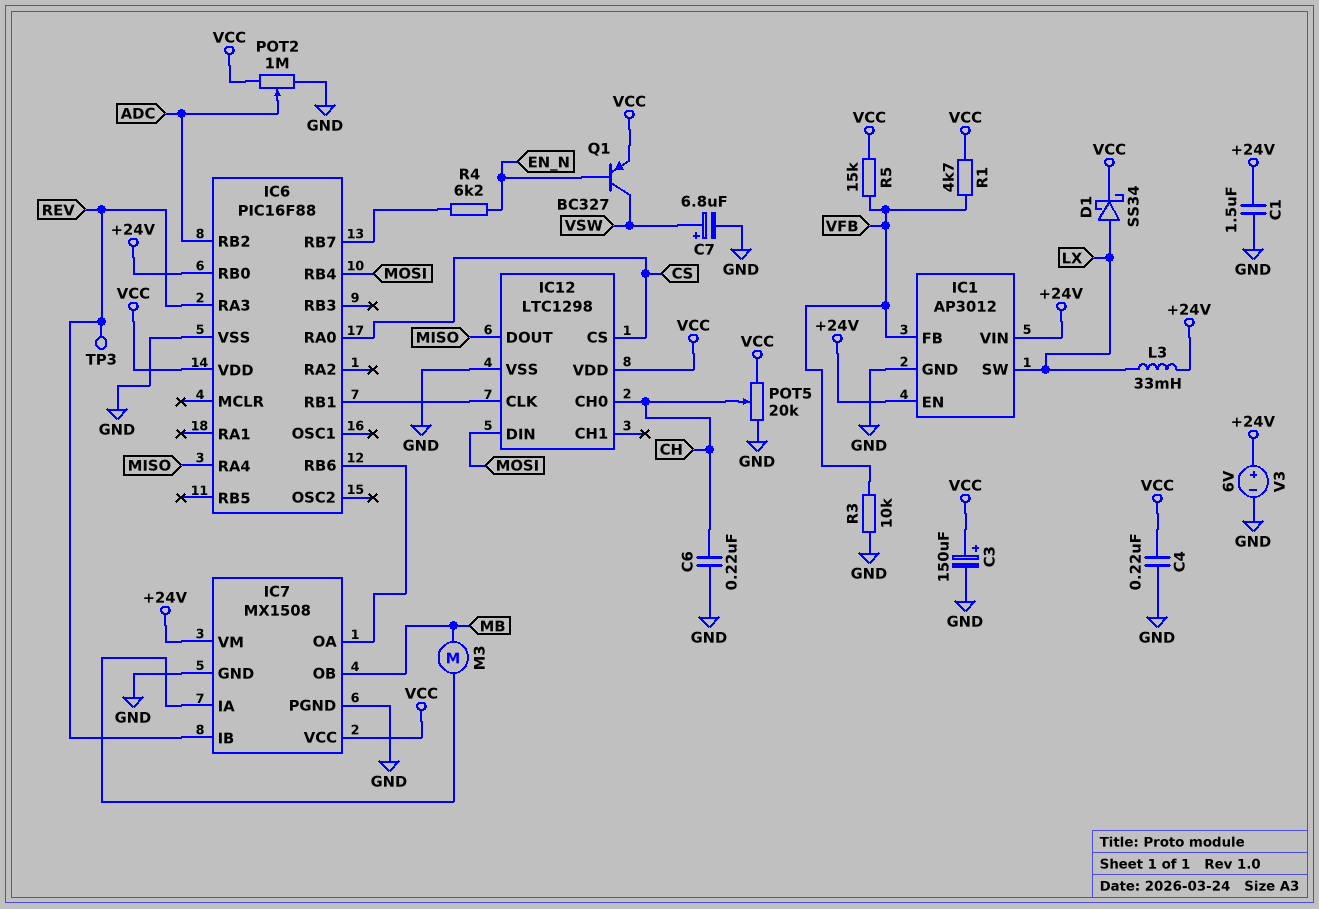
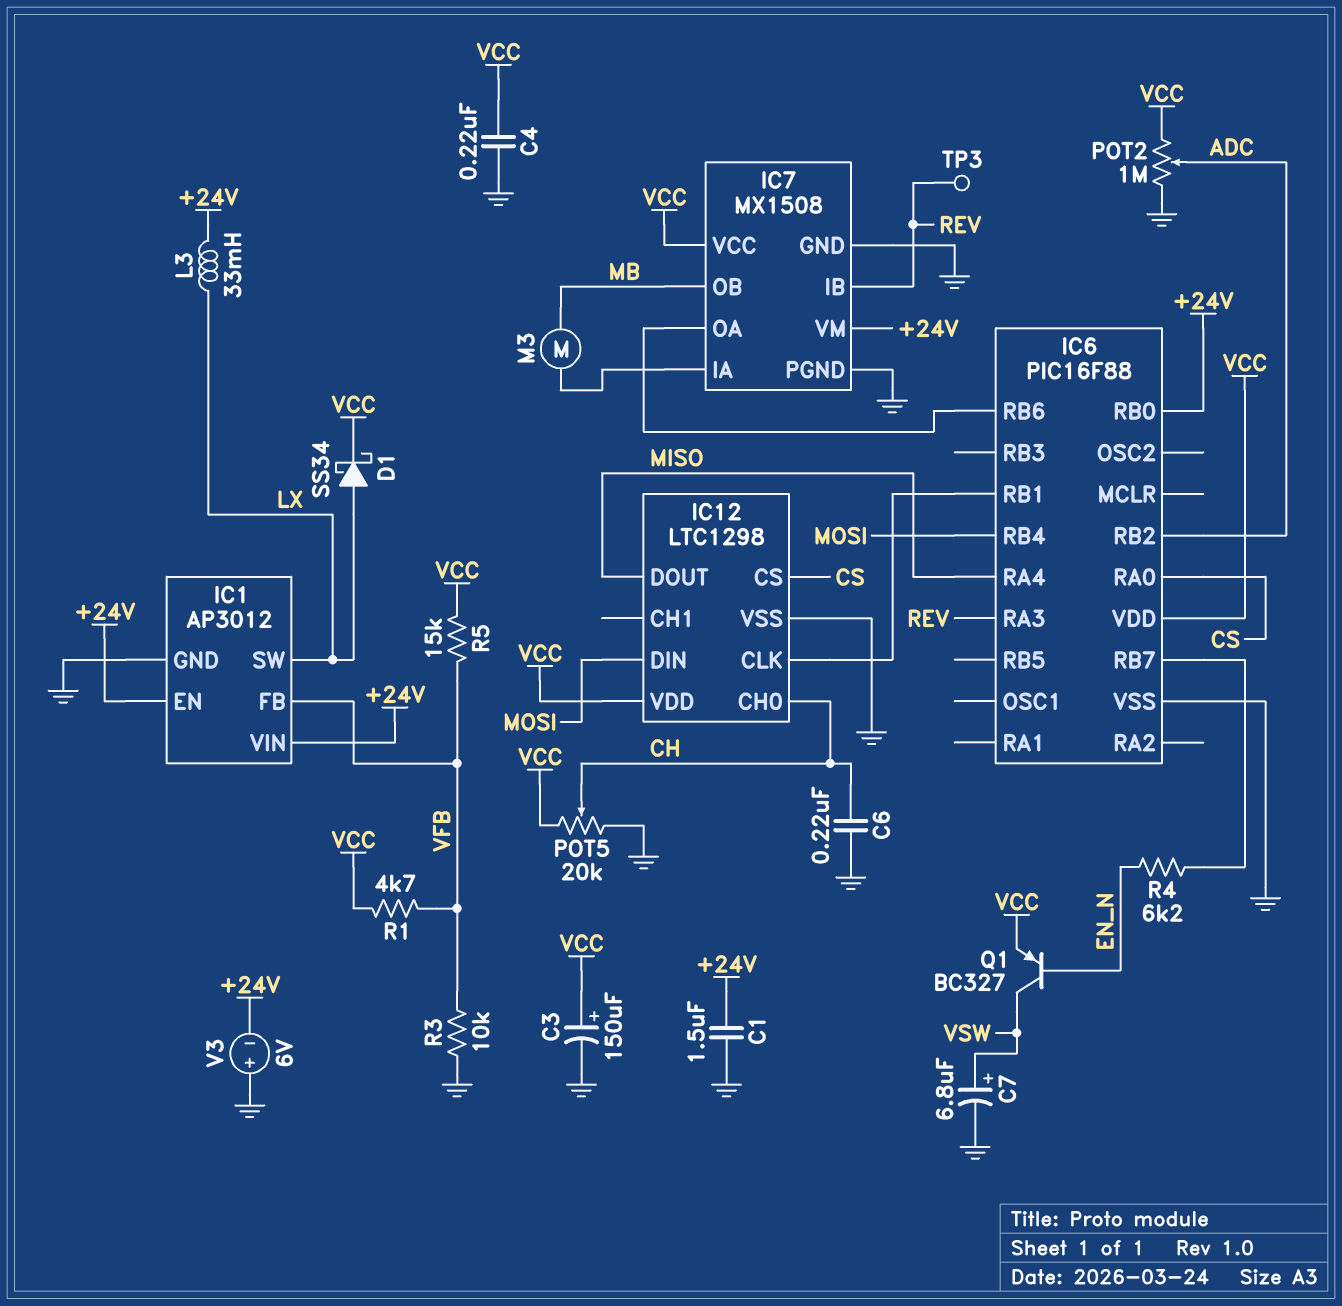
V3: 6V (plus +24V, minus GND) -> 6V (plus GND, minus +24V)

